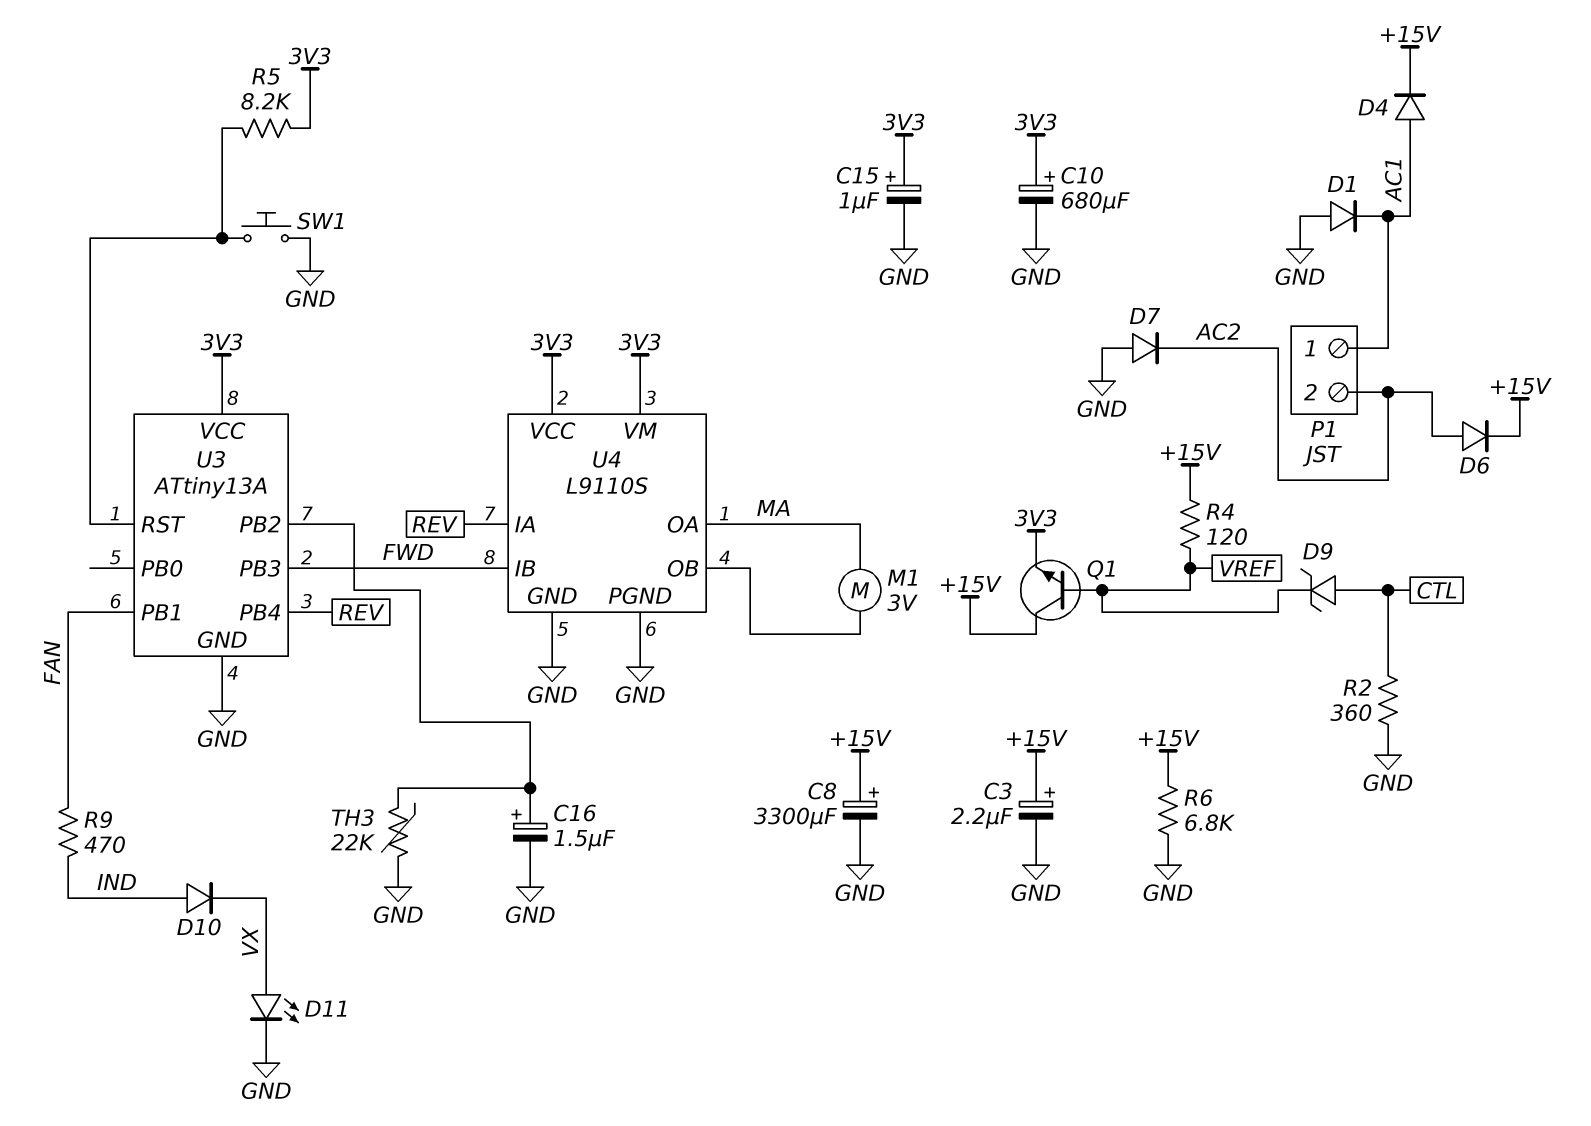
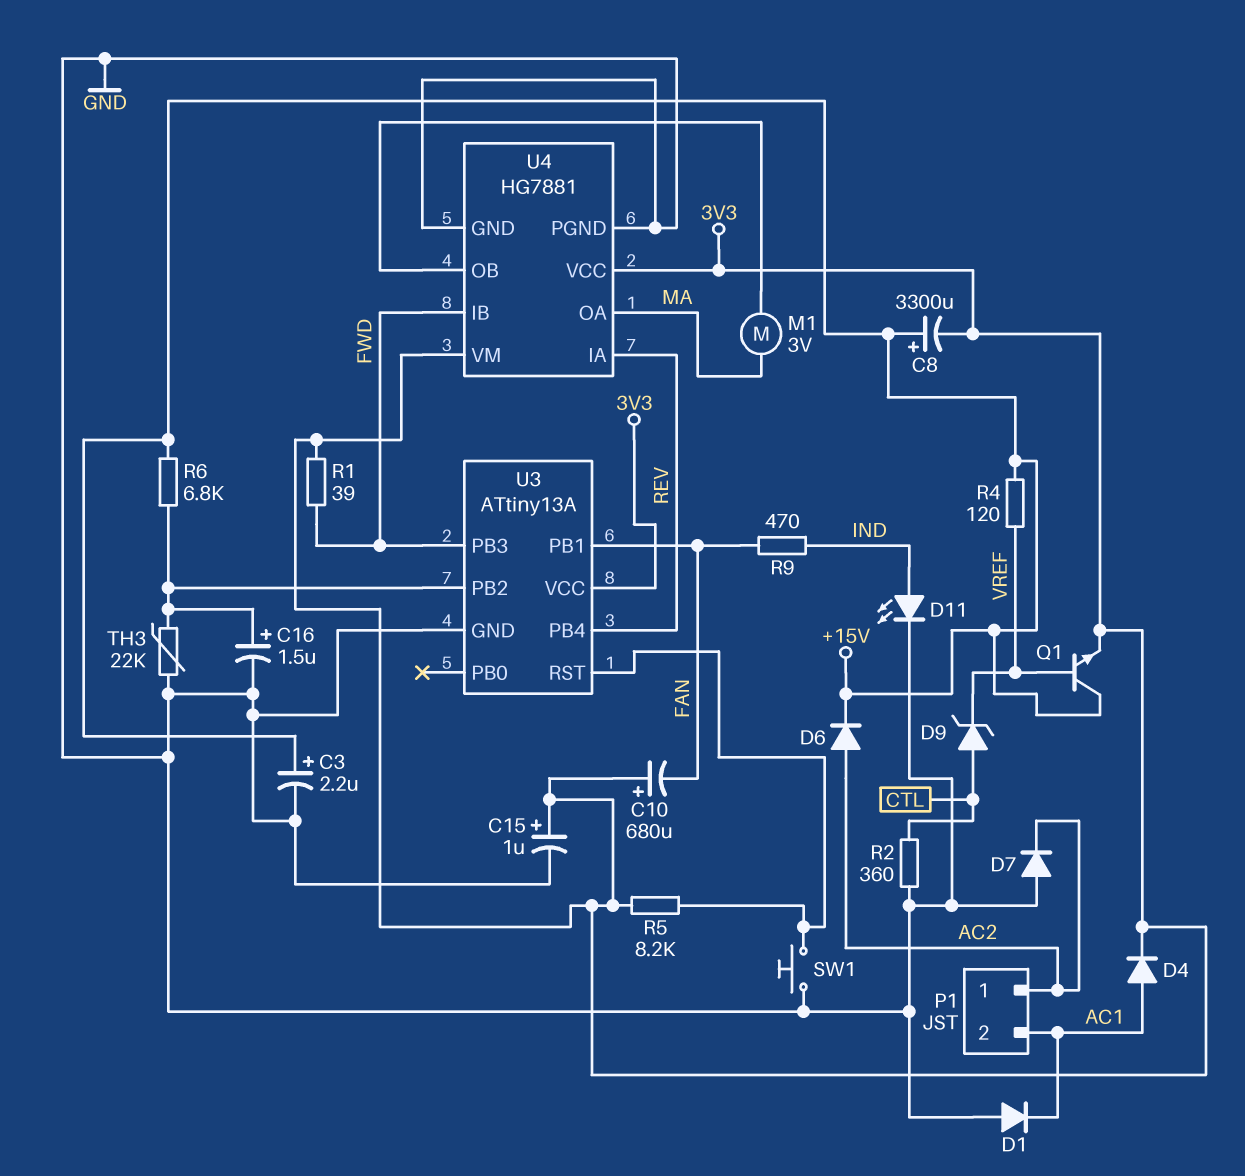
C8: 3300uF (plus +15V, minus GND) -> 3300uF (plus +15V, minus 3V3)
C10: 680uF (plus 3V3, minus GND) -> 680uF (plus 3V3, minus FAN)
D4: diode (A AC1, K +15V) -> diode (A AC1, K 3V3)
D10: diode (A IND, K VX) -> none
D11: LED (A VX, K GND) -> LED (A IND, K GND)
P1 pin 1: AC1 -> AC2
P1 pin 2: AC2 -> AC1
R1: none -> 39 (3V3, FWD)
R6: 6.8k (+15V, GND) -> 6.8k (+15V, U3/PB2)
U4: L9110S -> HG7881

